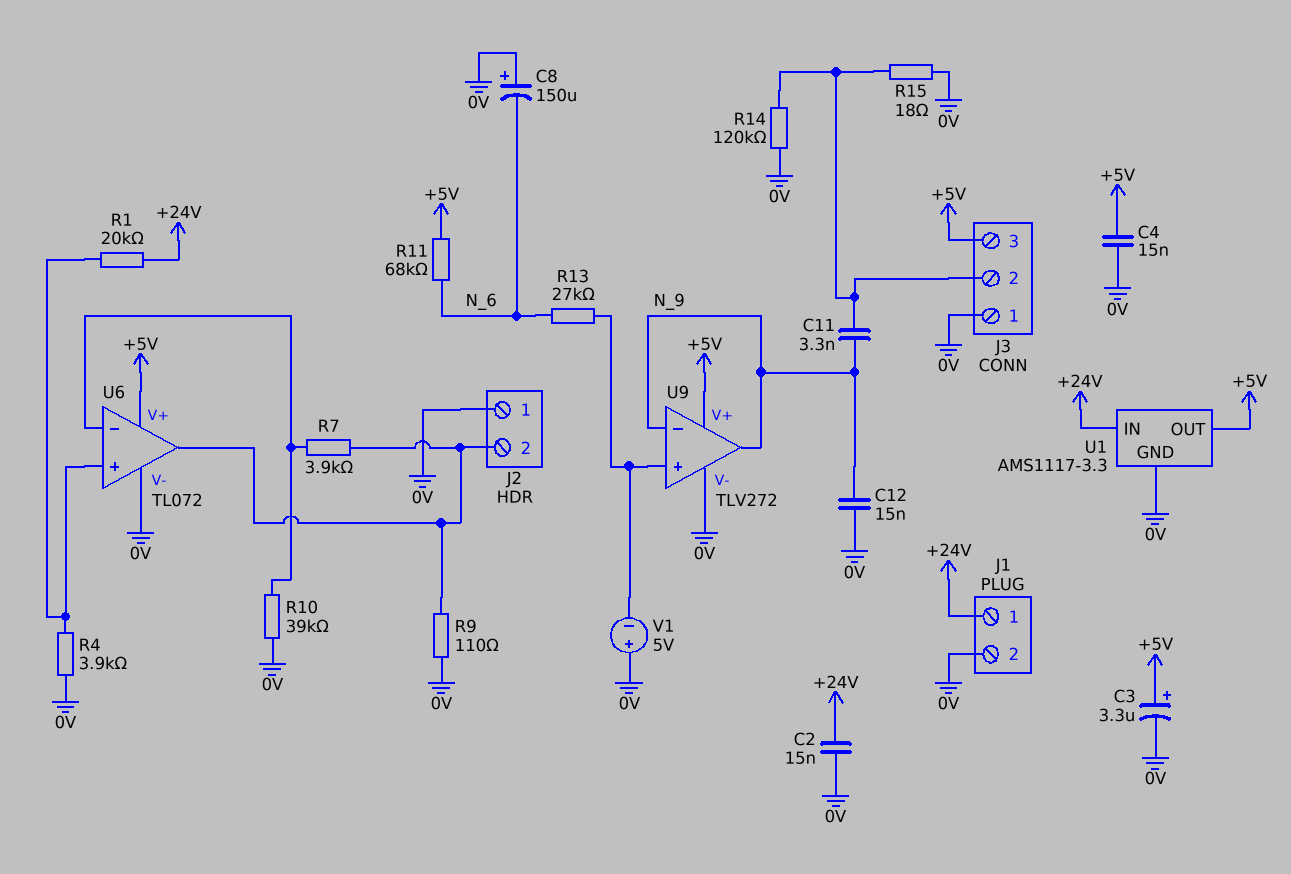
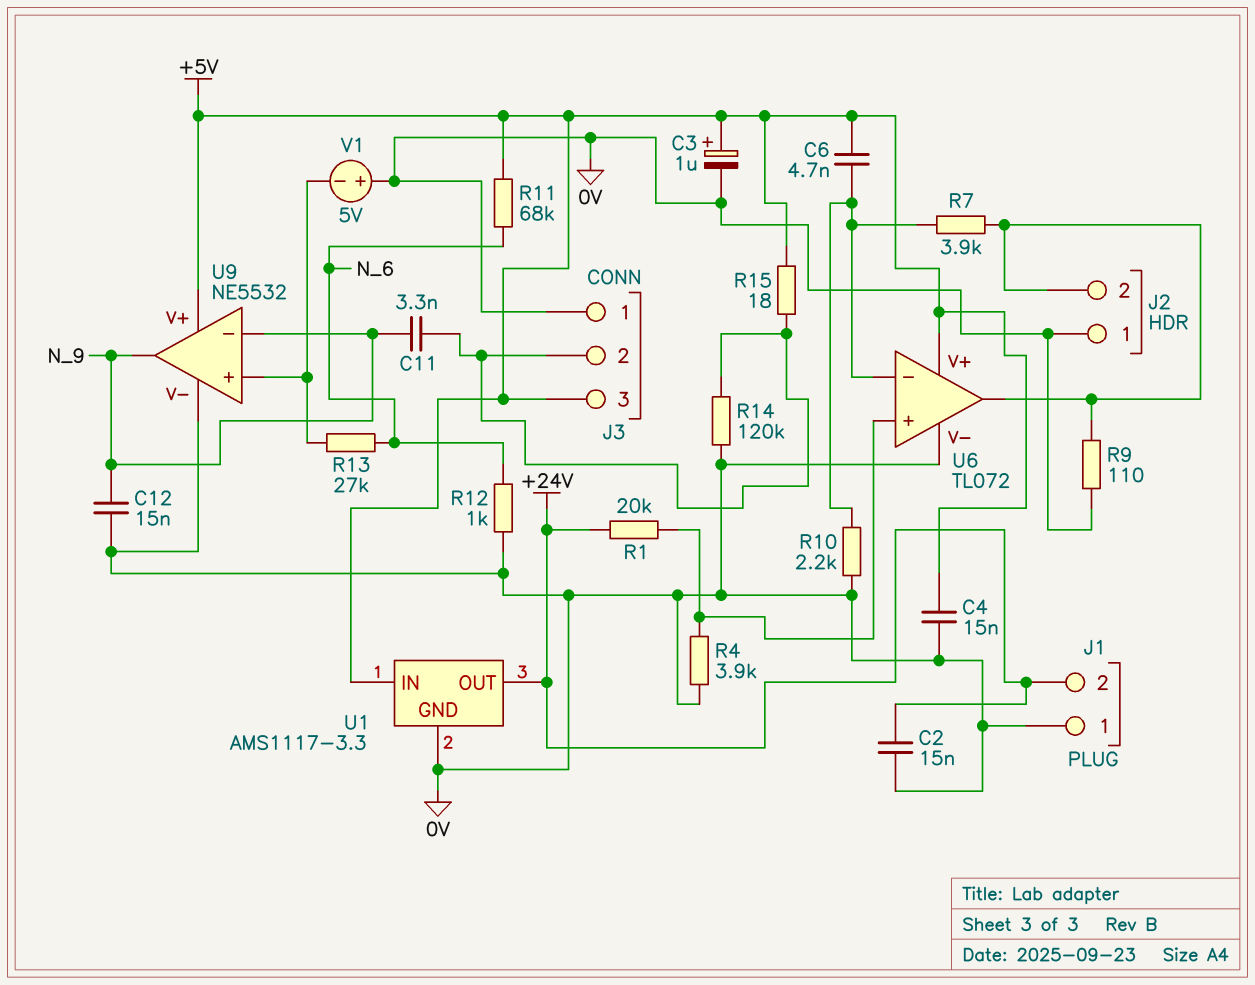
C3: 3.3uF (plus +5V, minus 0V) -> 1uF (plus +5V, minus 0V)
C6: none -> 4.7nF (+5V, U6/in-)
C8: 150uF (plus 0V, minus N_6) -> none
J1 pin 1: +24V -> 0V
J1 pin 2: 0V -> +24V
R10: 39k (0V, U6/in-) -> 2.2k (0V, U6/in-)
R12: none -> 1k (0V, N_6)
R15: 18 (0V, J3/2) -> 18 (+5V, J3/2)
U1 pin IN: +24V -> +5V
U1 pin OUT: +5V -> +24V
U9: TLV272 -> NE5532

